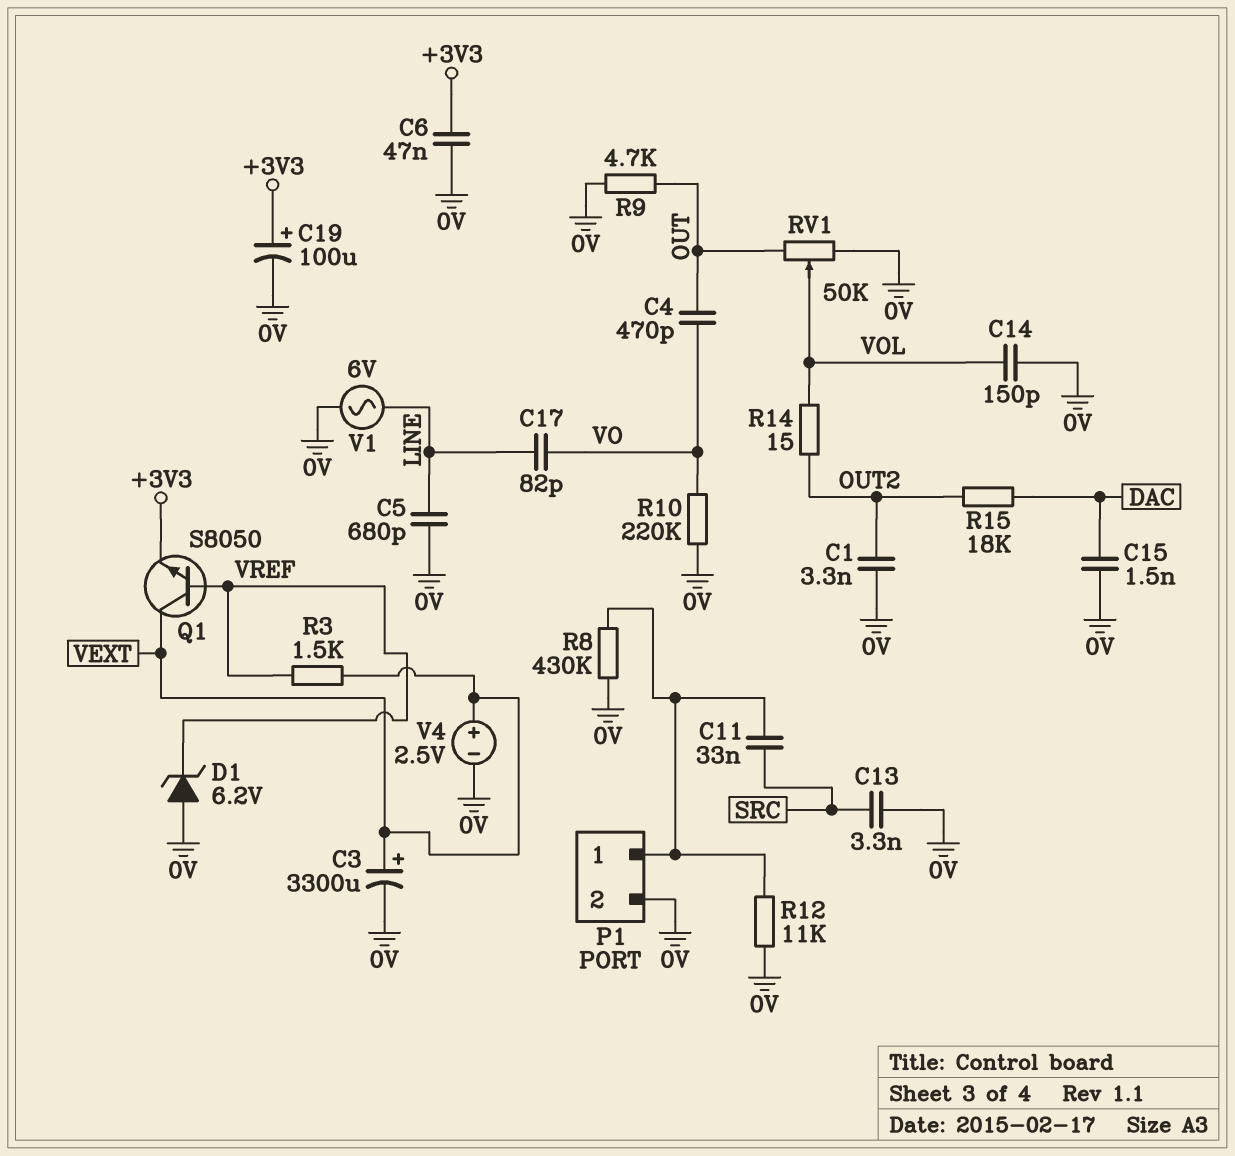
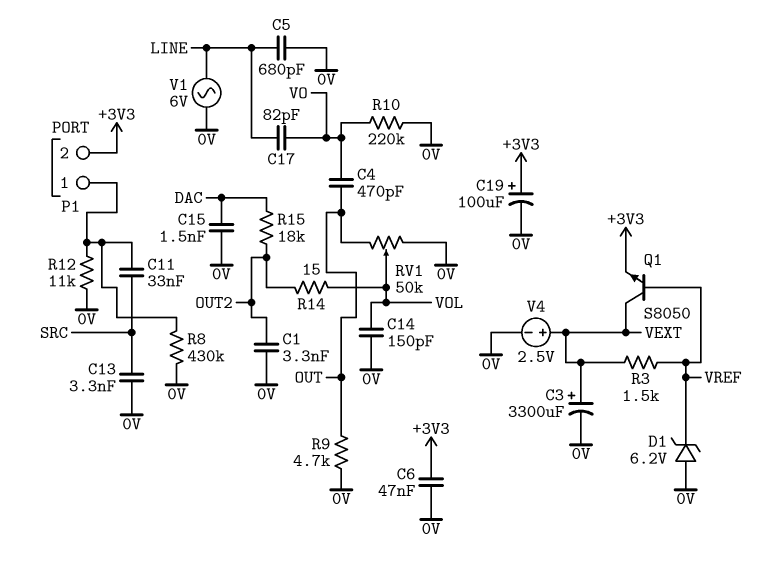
P1 pin 2: 0V -> +3V3

